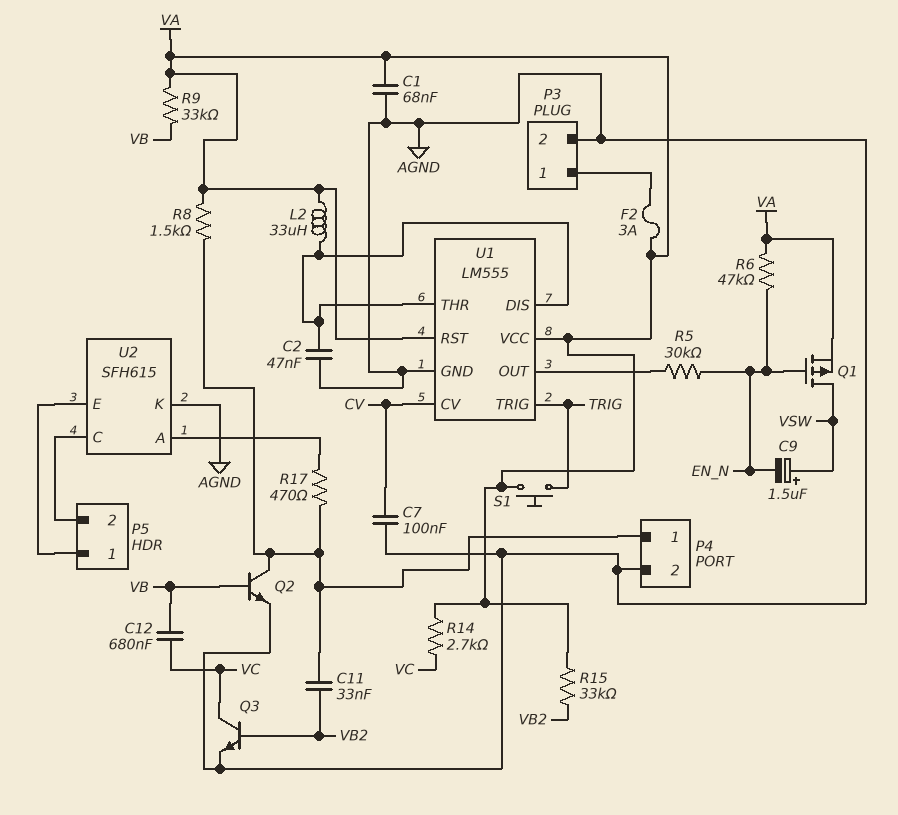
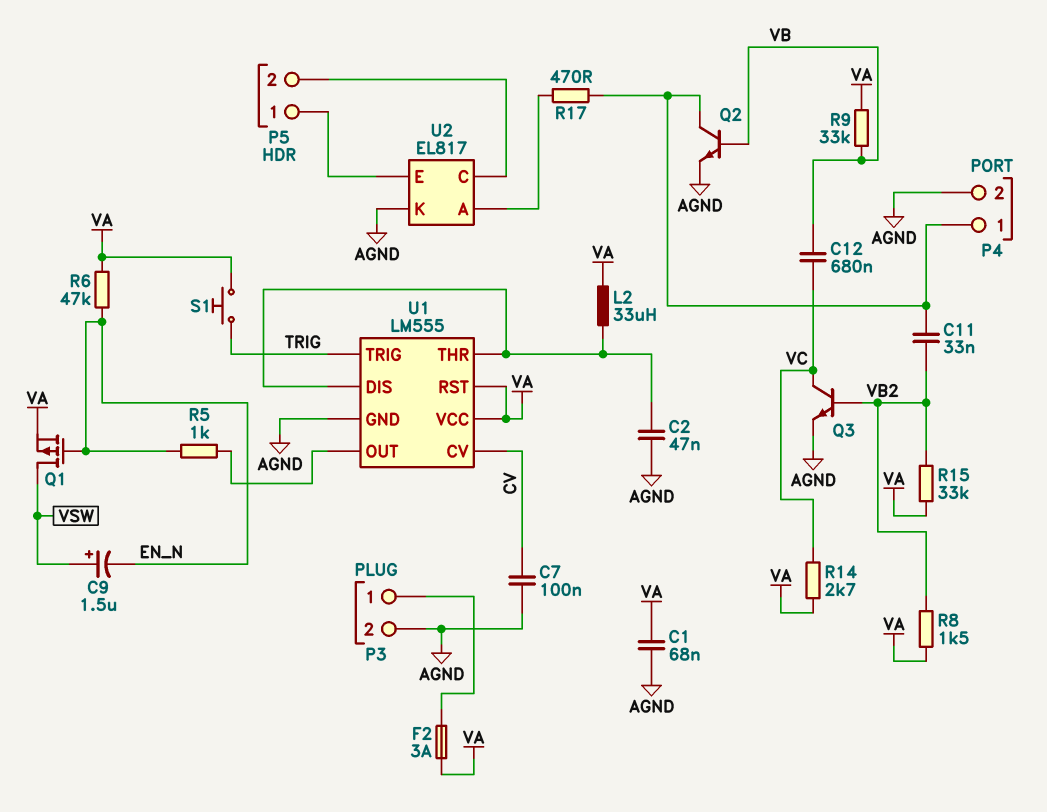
R5: 30k (EN_N, U1/OUT) -> 1k (EN_N, U1/OUT)
R8: 1.5k (P4/1, VA) -> 1.5k (VA, VB2)
U2: SFH615 -> EL817

